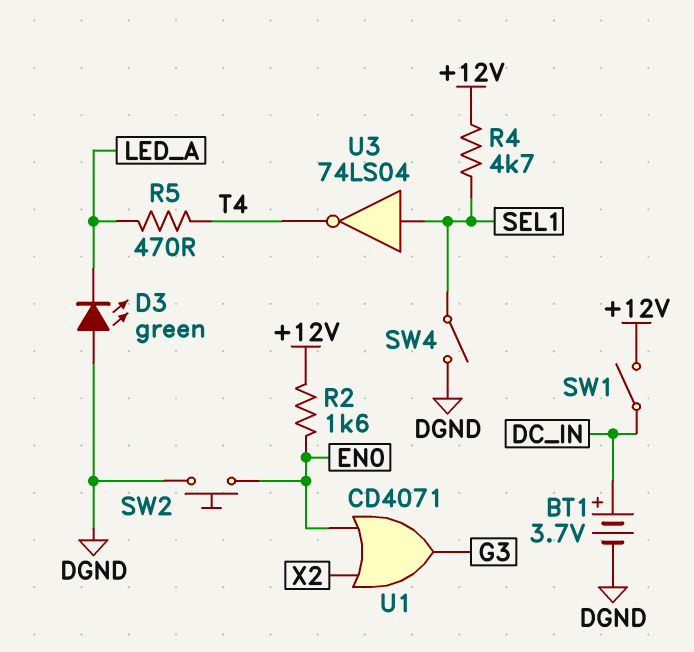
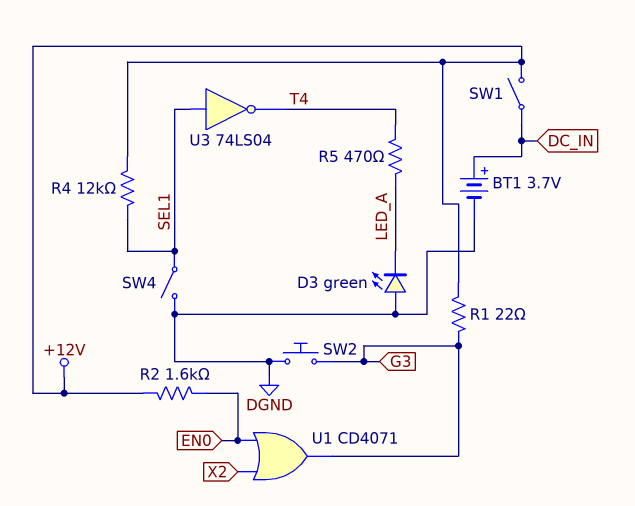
R1: none -> 22 (+12V, G3)
R4: 4.7k (+12V, SEL1) -> 12k (+12V, SEL1)
SW2: button (DGND, EN0) -> button (DGND, G3)

